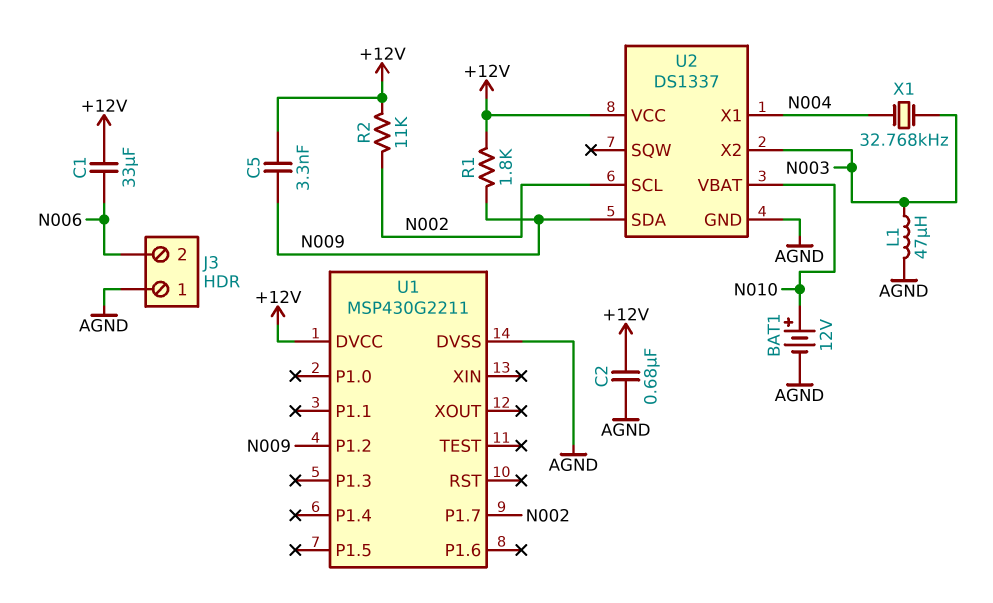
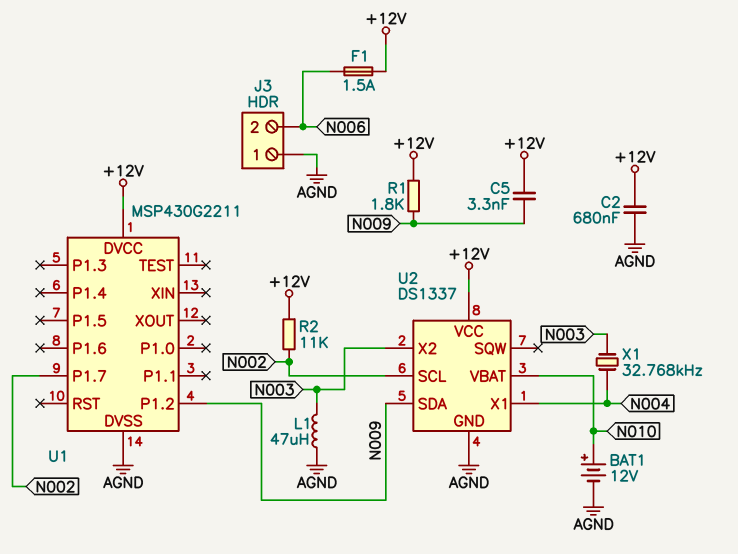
C1: 33uF (+12V, N006) -> none
F1: none -> 1.5A (+12V, N006)

